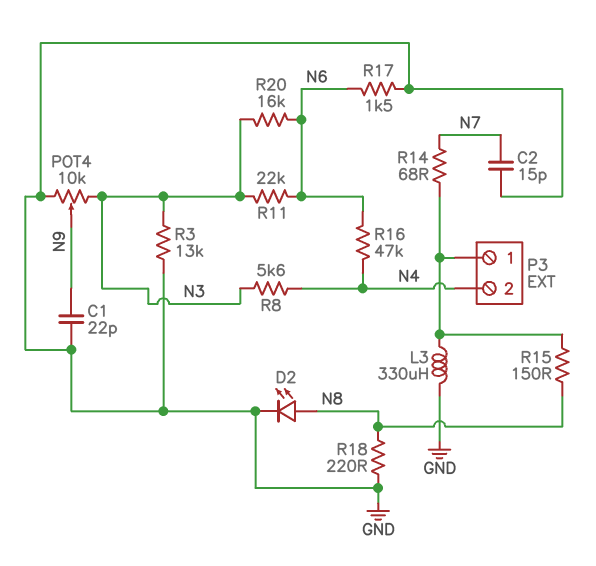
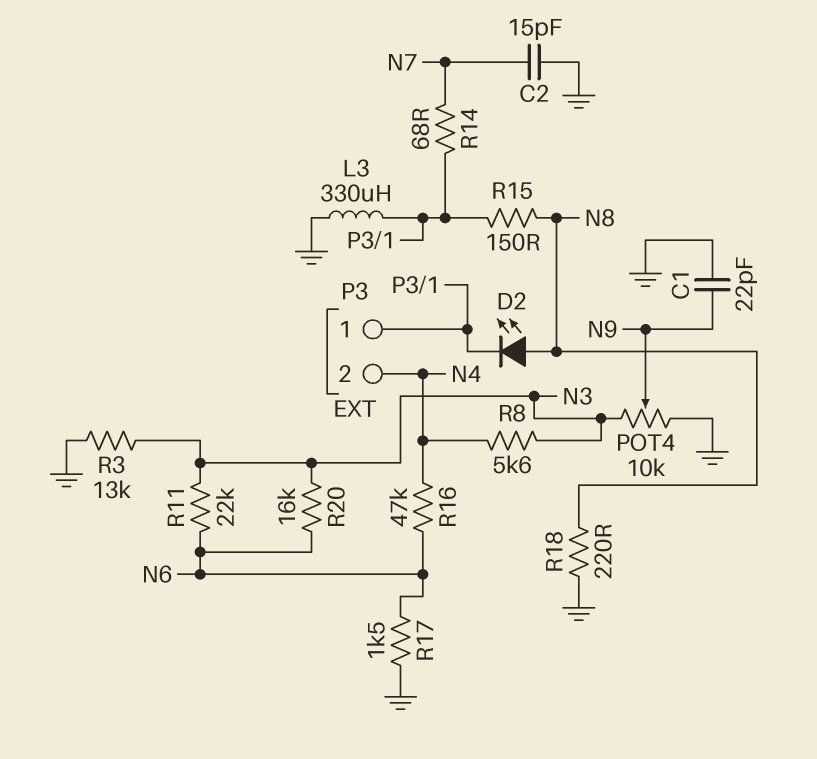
D2: LED (A N8, K GND) -> LED (A N8, K P3/1)

